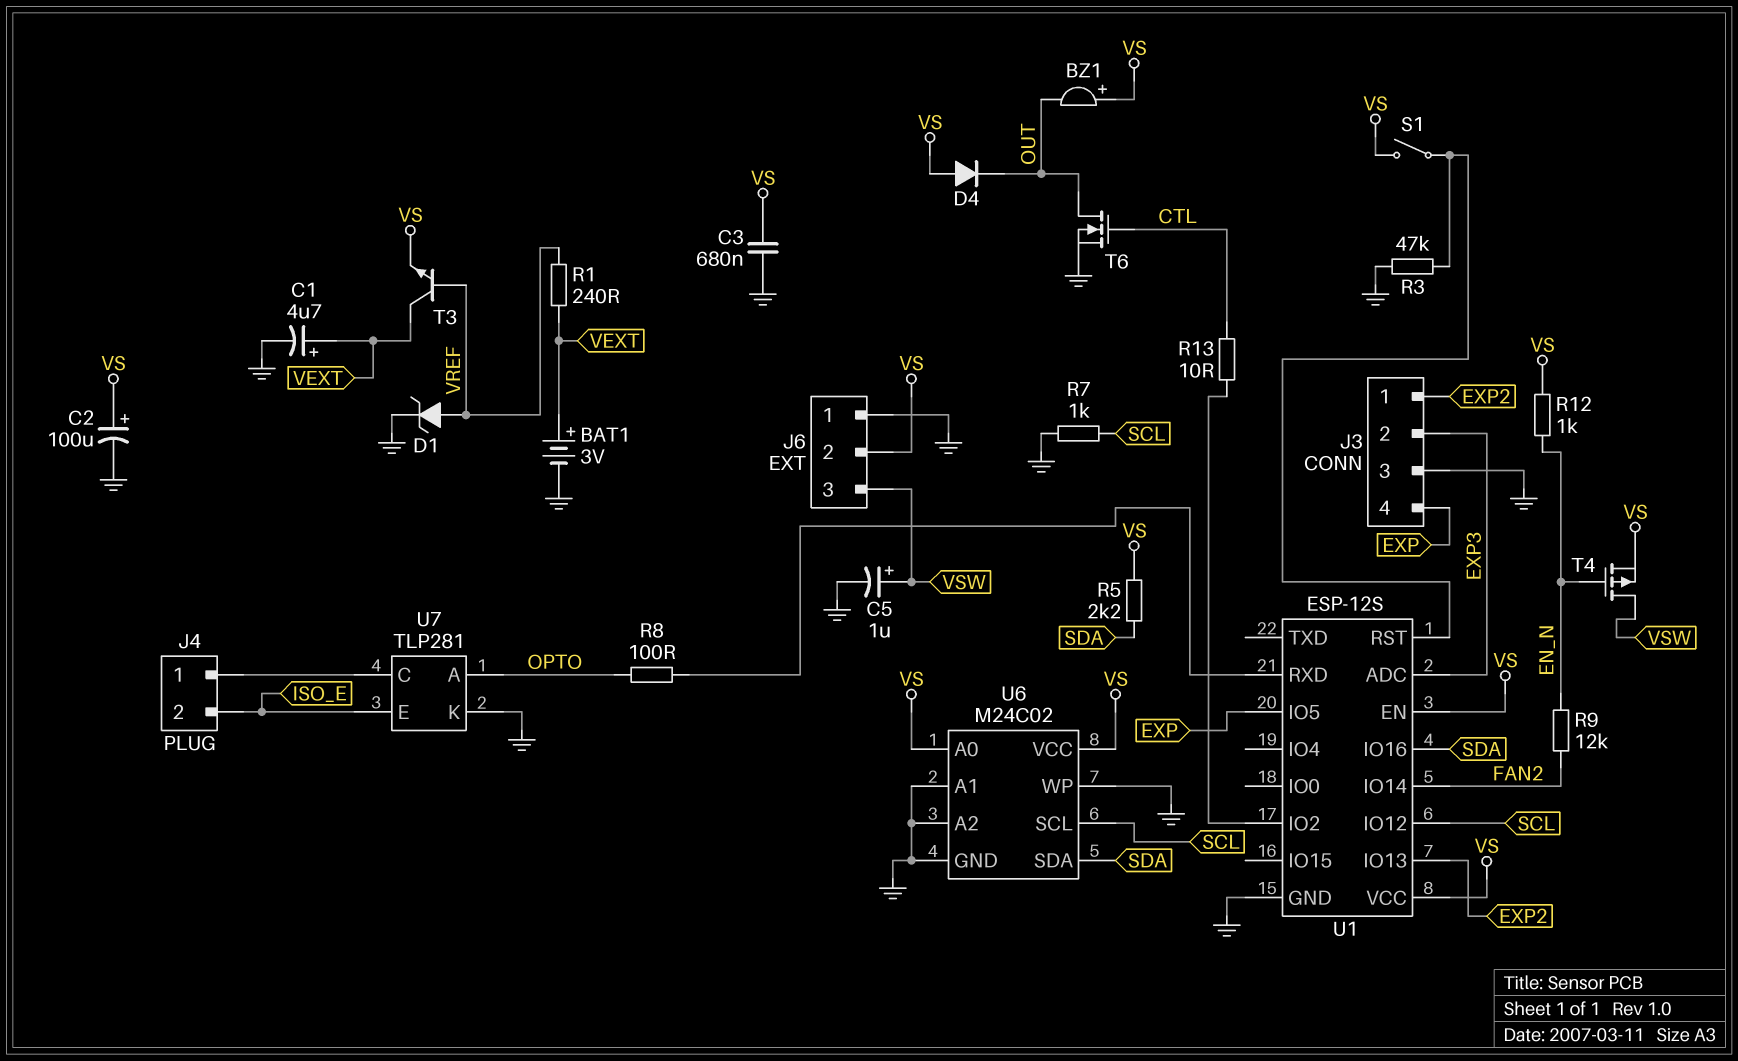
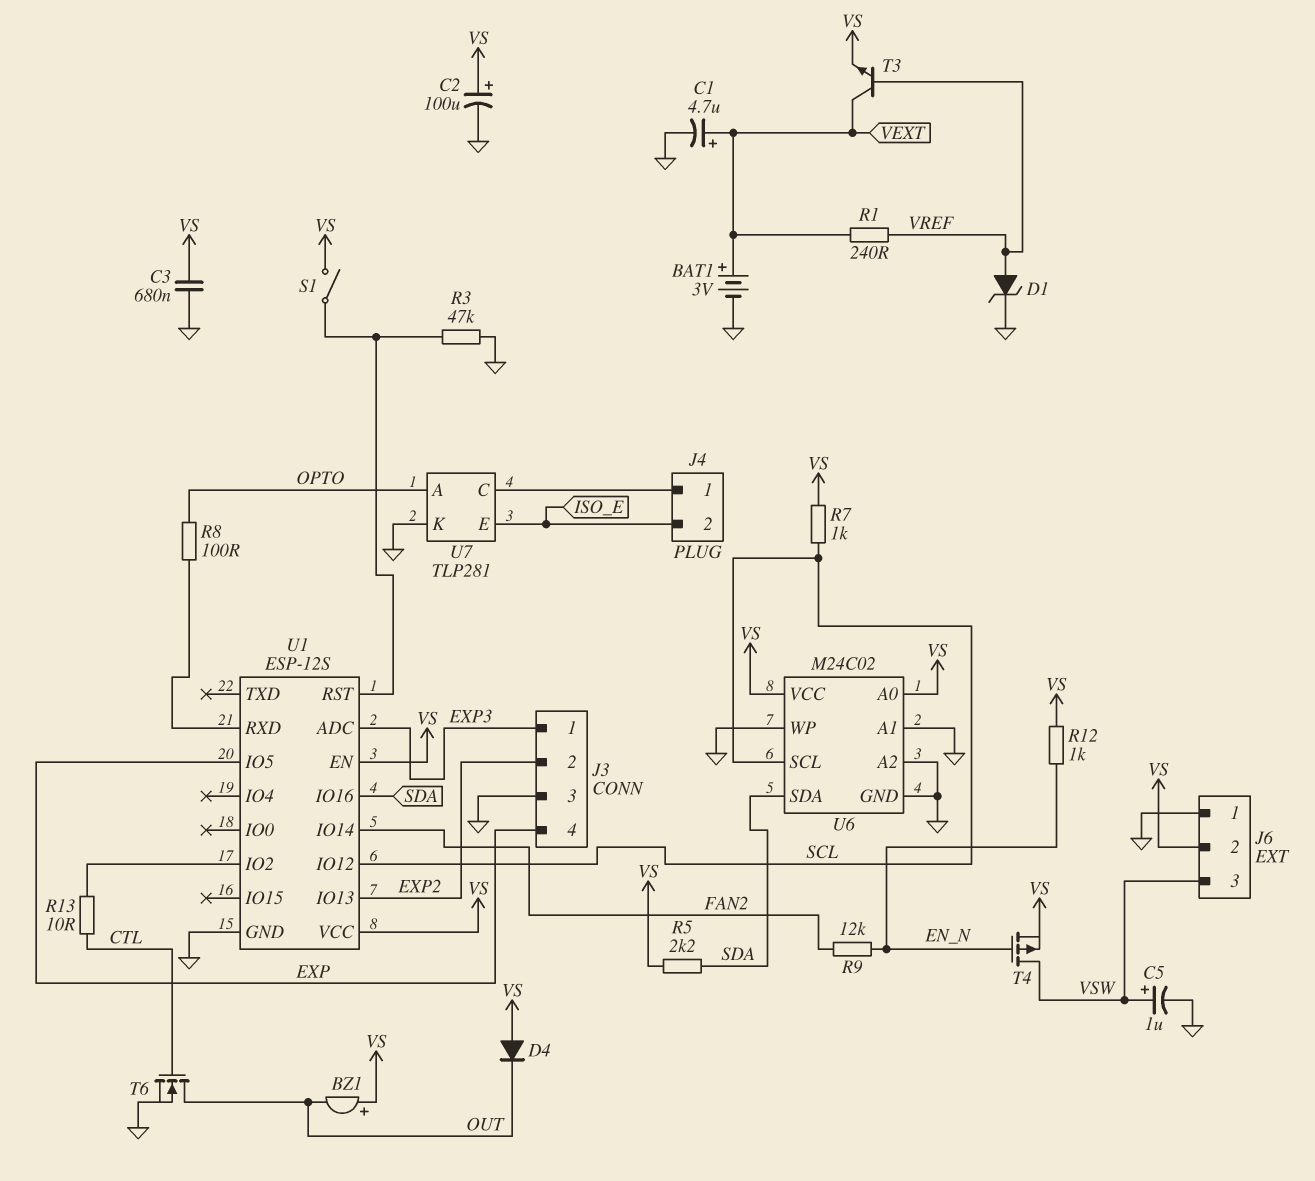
J3 pin 1: EXP2 -> EXP3
J3 pin 2: EXP3 -> EXP2
R7: 1k (GND, SCL) -> 1k (SCL, VS)

